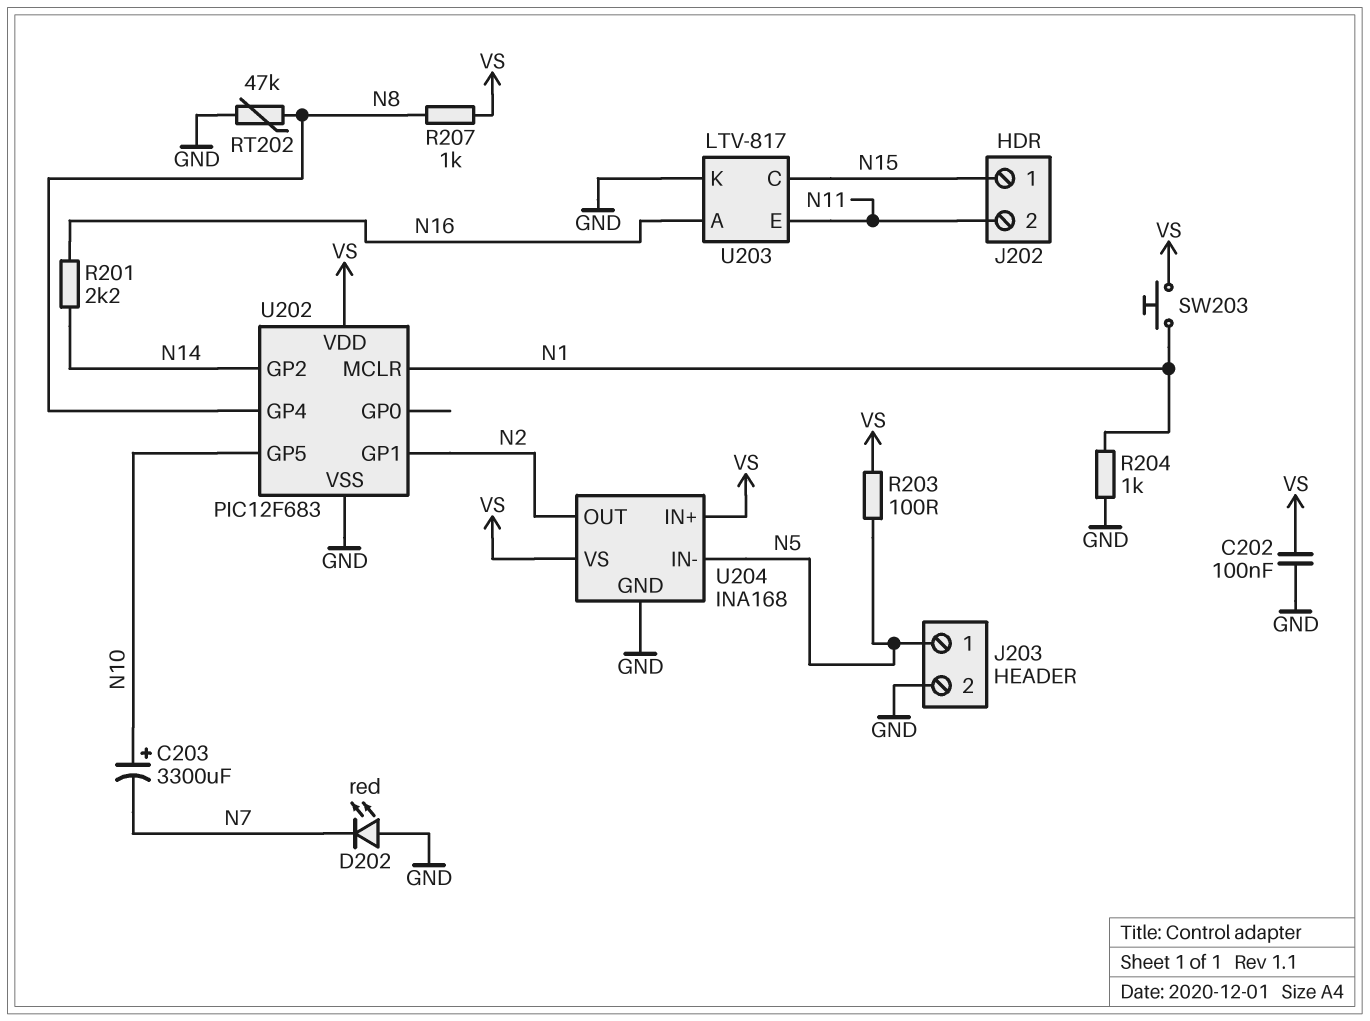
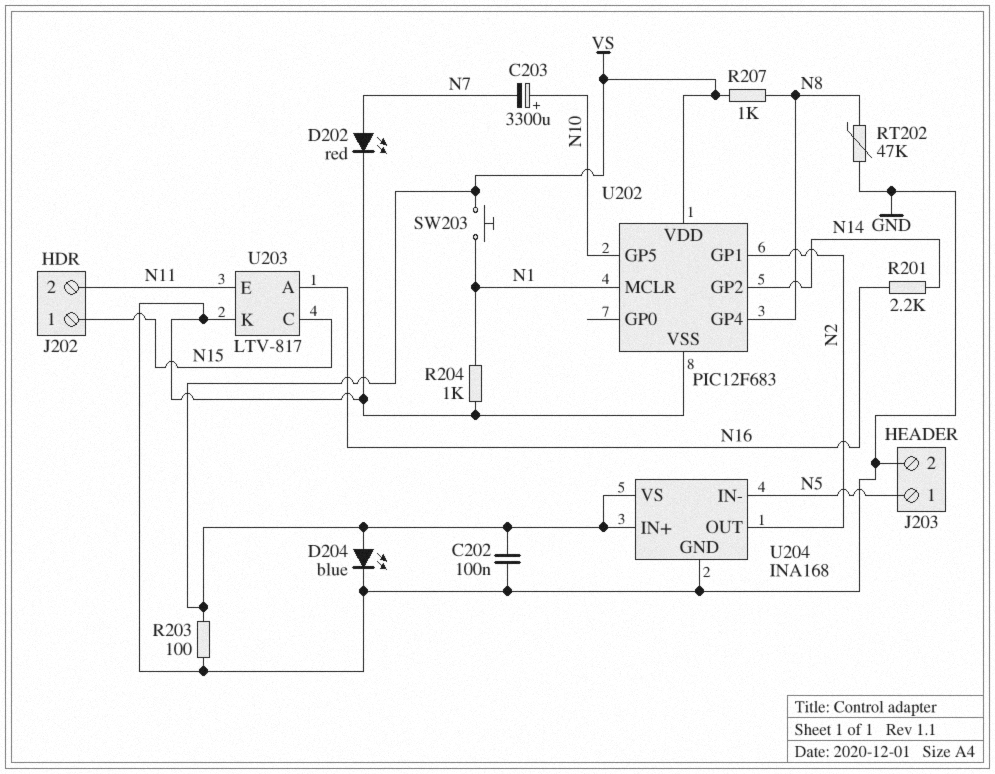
D202: LED red (A GND, K N7) -> LED red (A N7, K GND)
D204: none -> LED blue (A VS, K GND)
R203: 100 (N5, VS) -> 100 (GND, VS)

